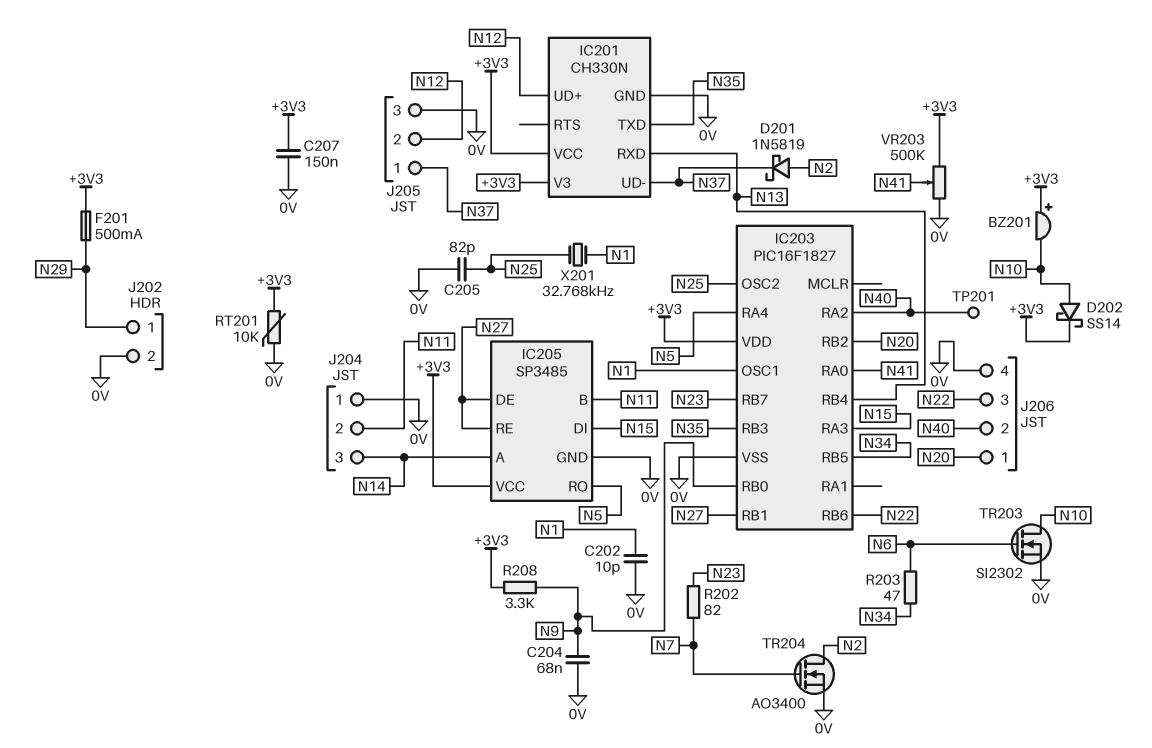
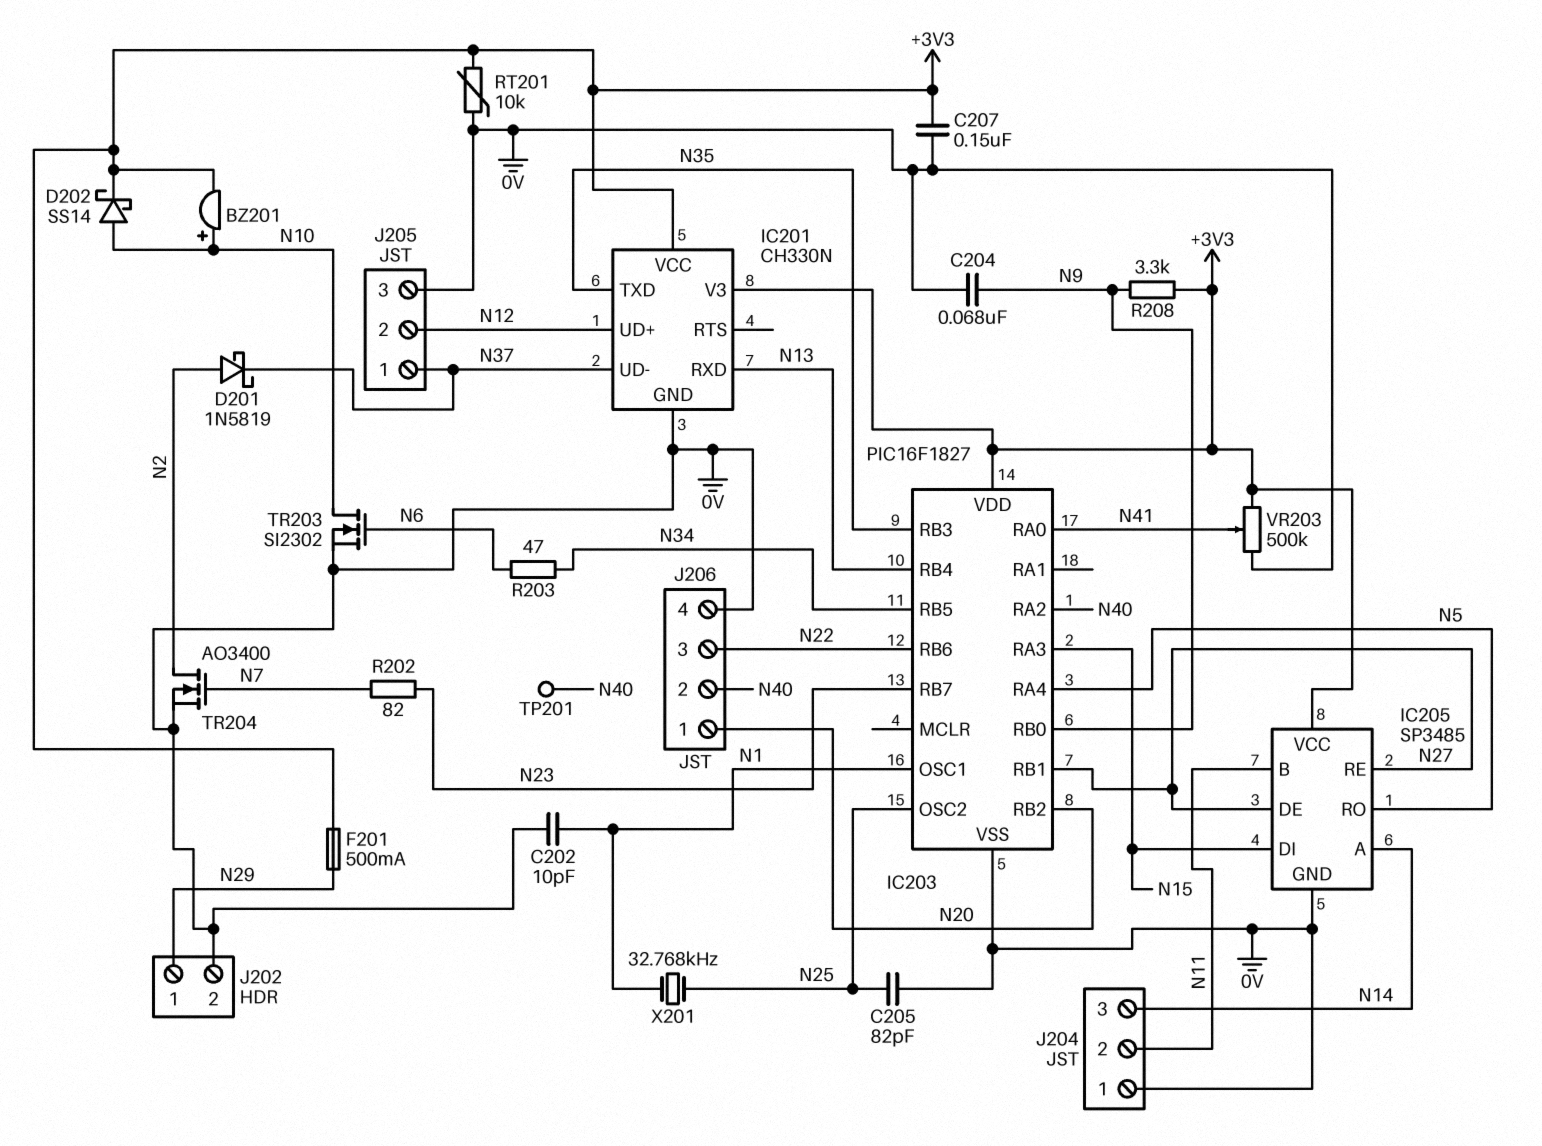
BZ201: buzzer (plus +3V3, minus N10) -> buzzer (plus N10, minus +3V3)

